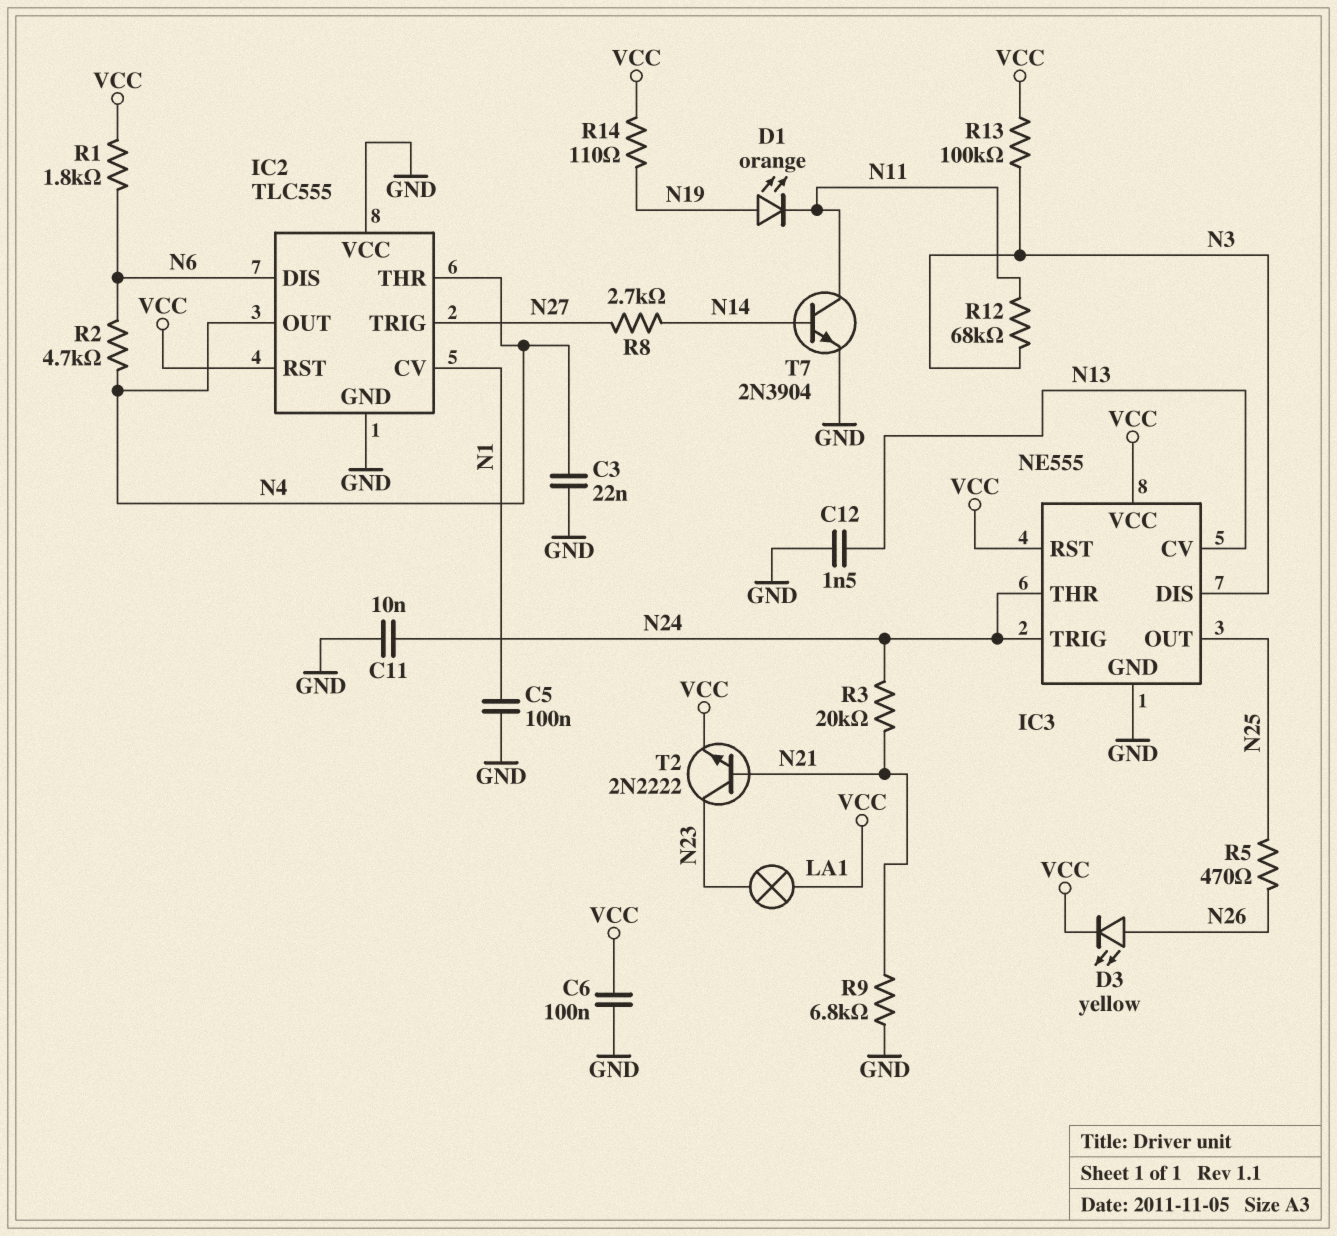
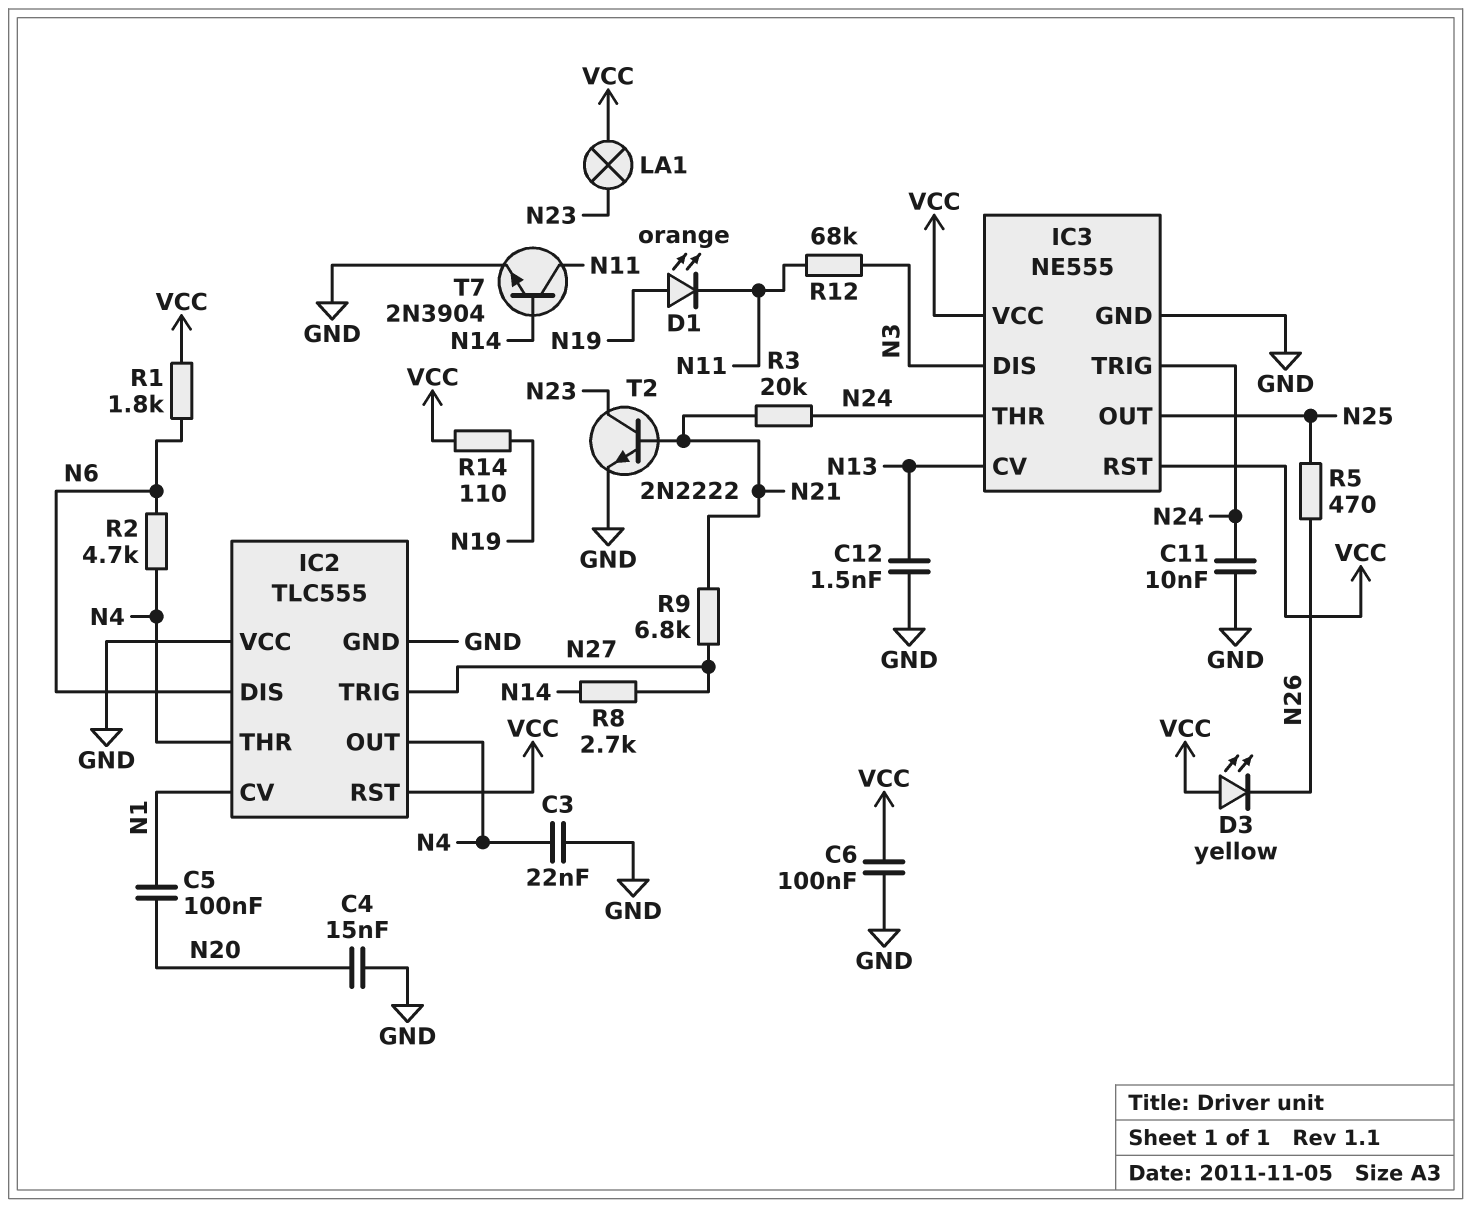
C4: none -> 15nF (GND, N20)
C5: 100nF (GND, N1) -> 100nF (N1, N20)
D3: LED yellow (A N26, K VCC) -> LED yellow (A VCC, K N26)
R9: 6.8k (GND, N21) -> 6.8k (N21, N27)
R13: 100k (N3, VCC) -> none
T2: NPN 2N2222 (B N21, C N23, E VCC) -> NPN 2N2222 (B N21, C N23, E GND)

